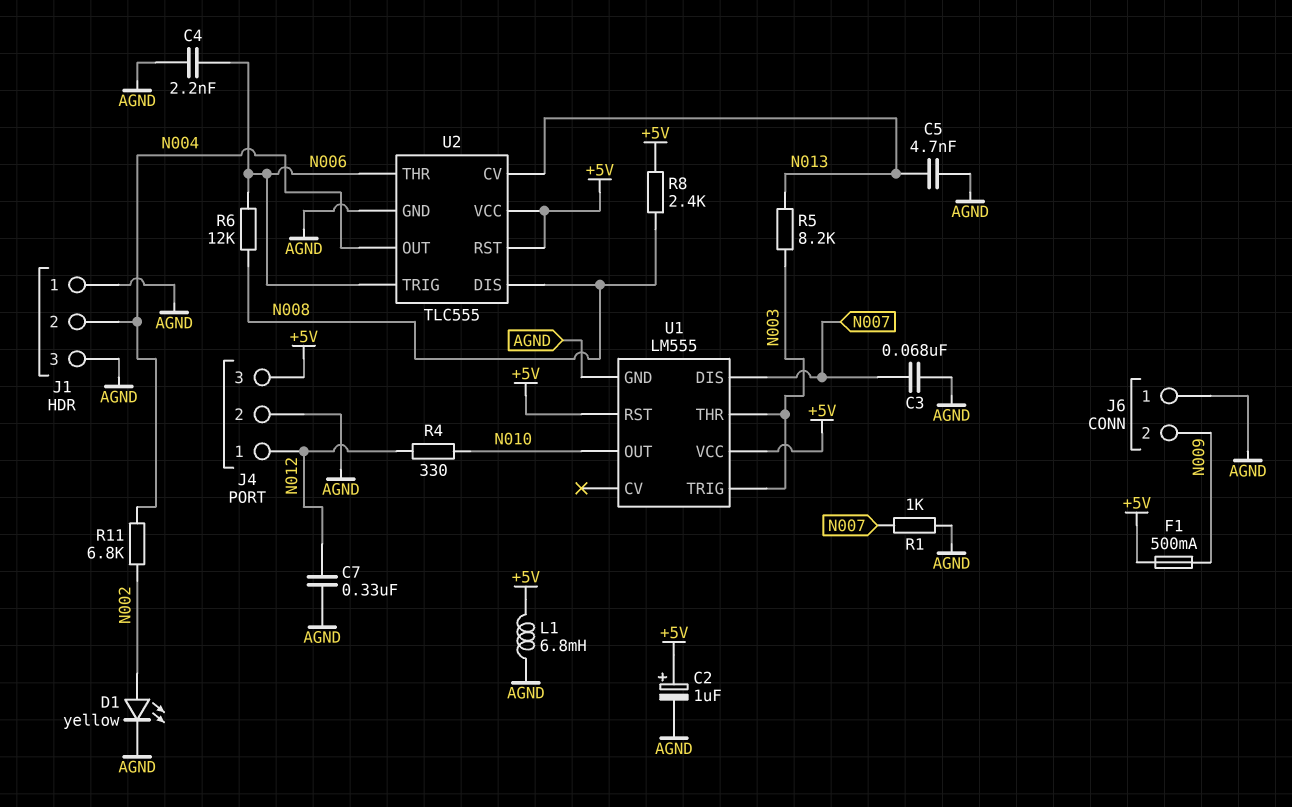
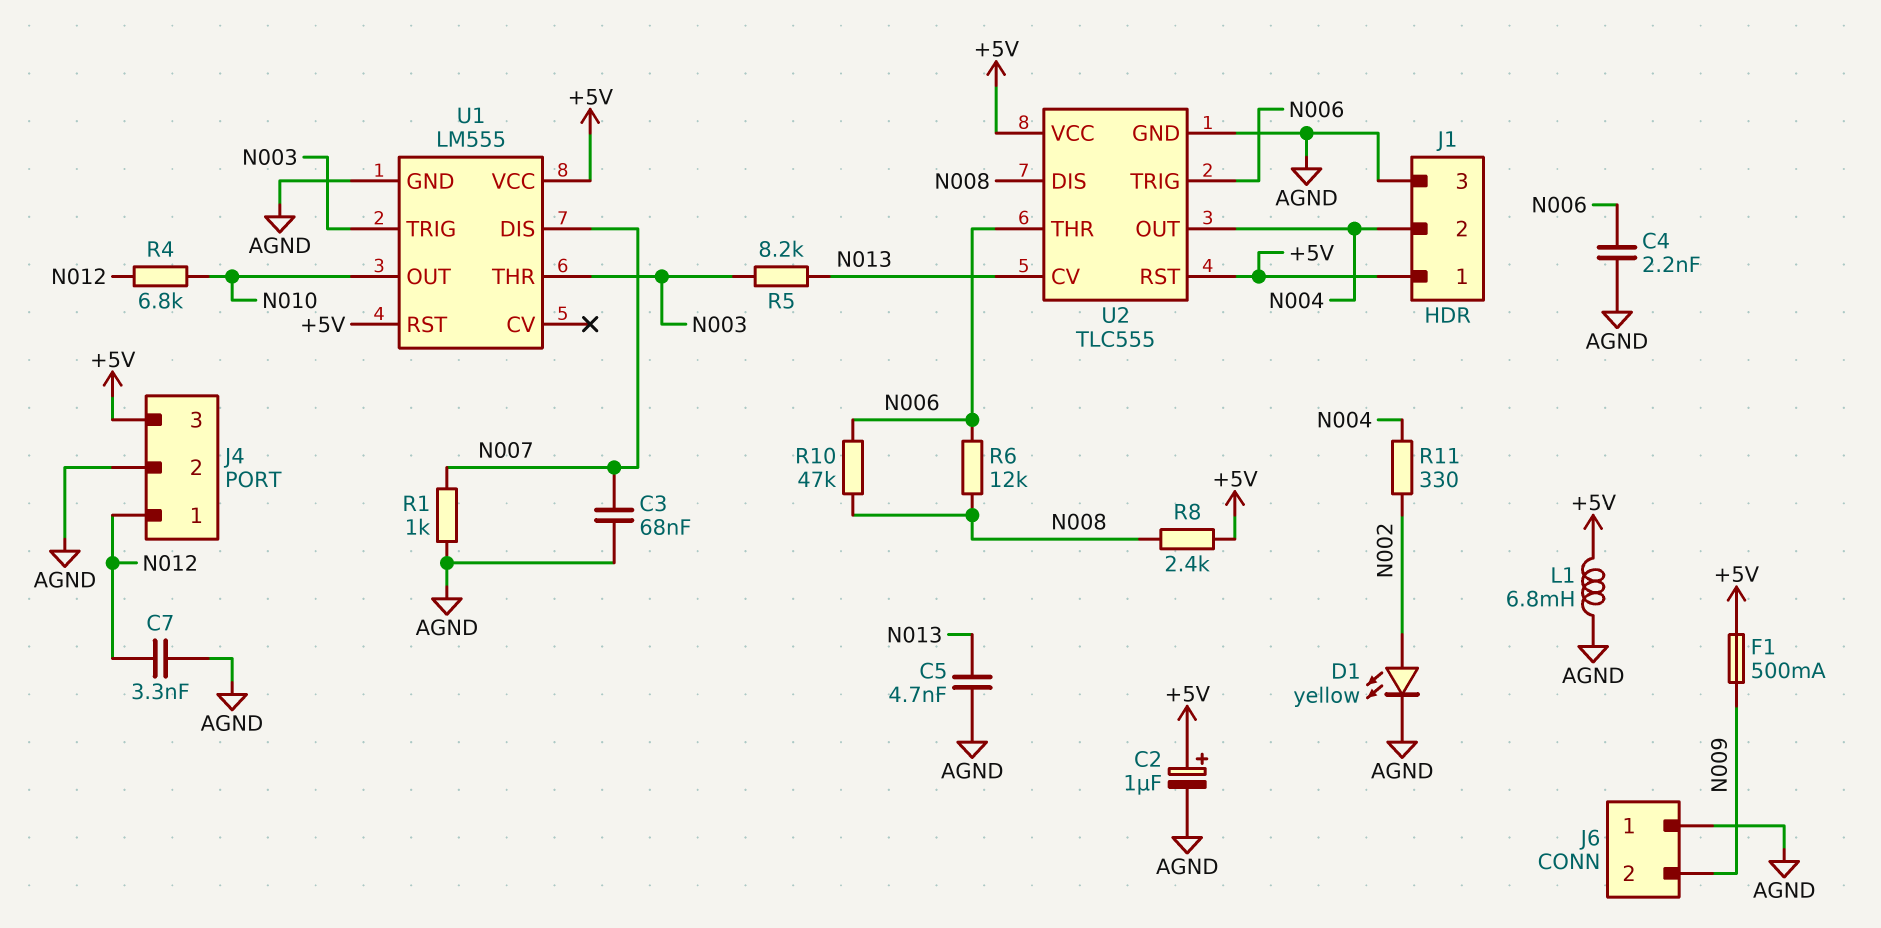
C7: 330nF (AGND, N012) -> 3.3nF (AGND, N012)
J1 pin 1: AGND -> +5V
R4: 330 (N010, N012) -> 6.8k (N010, N012)
R10: none -> 47k (N006, N008)
R11: 6.8k (N002, N004) -> 330 (N002, N004)

